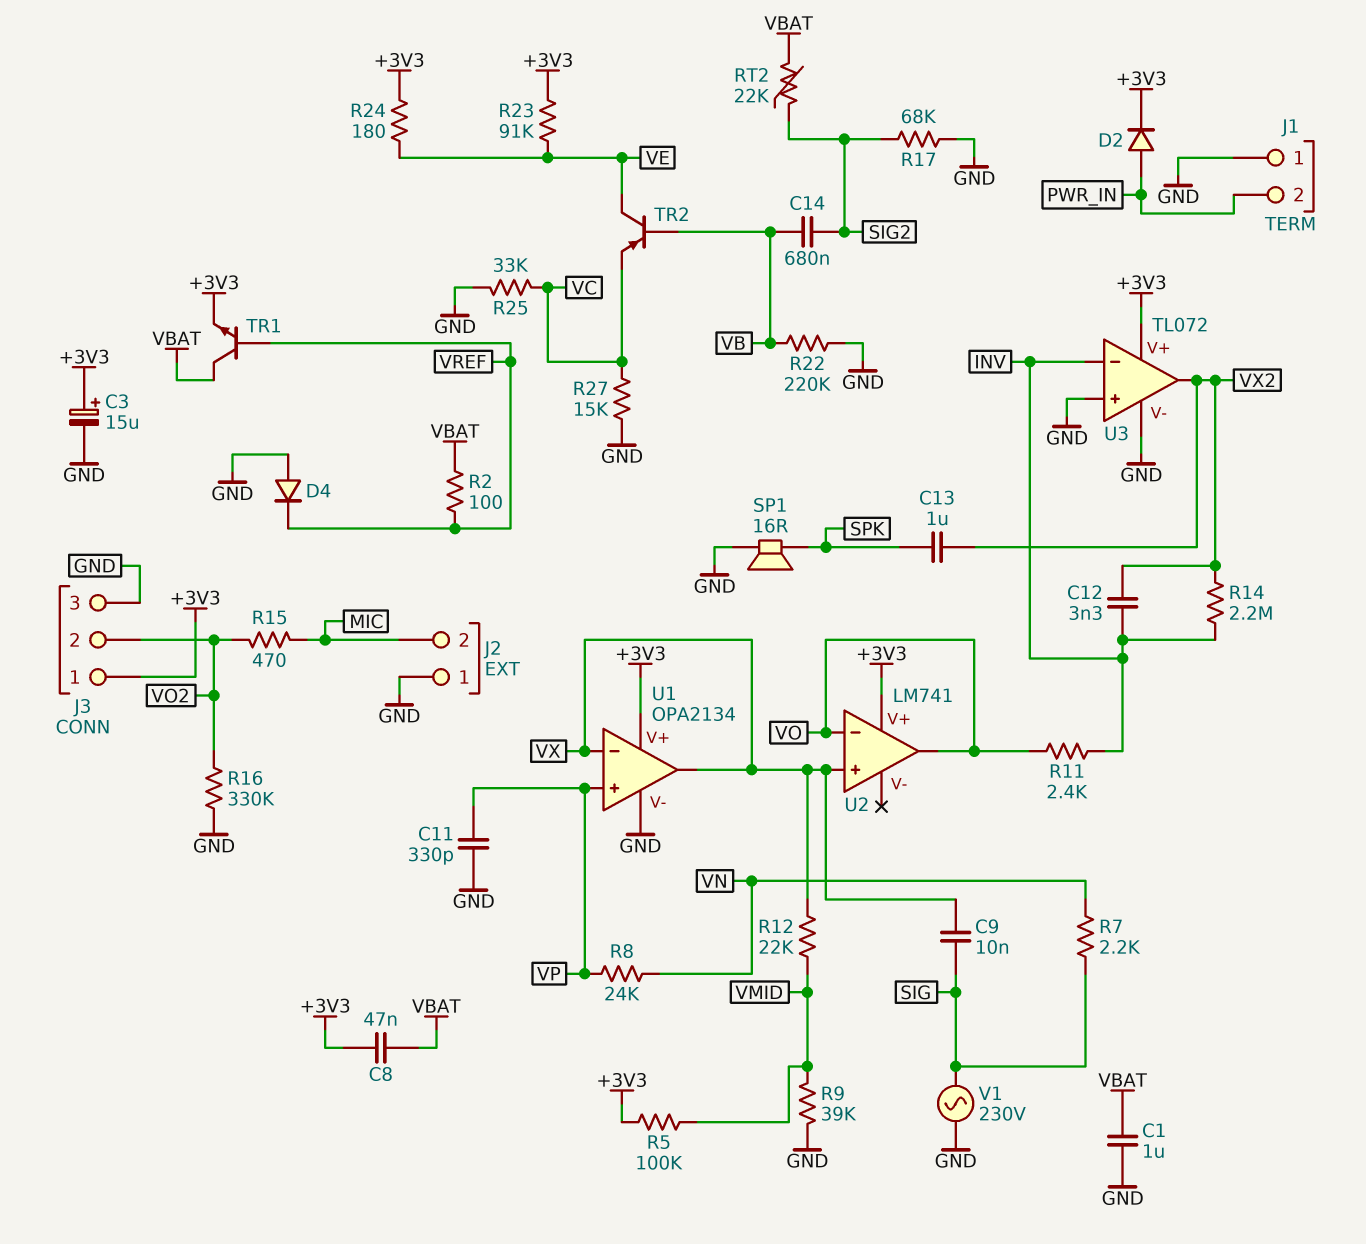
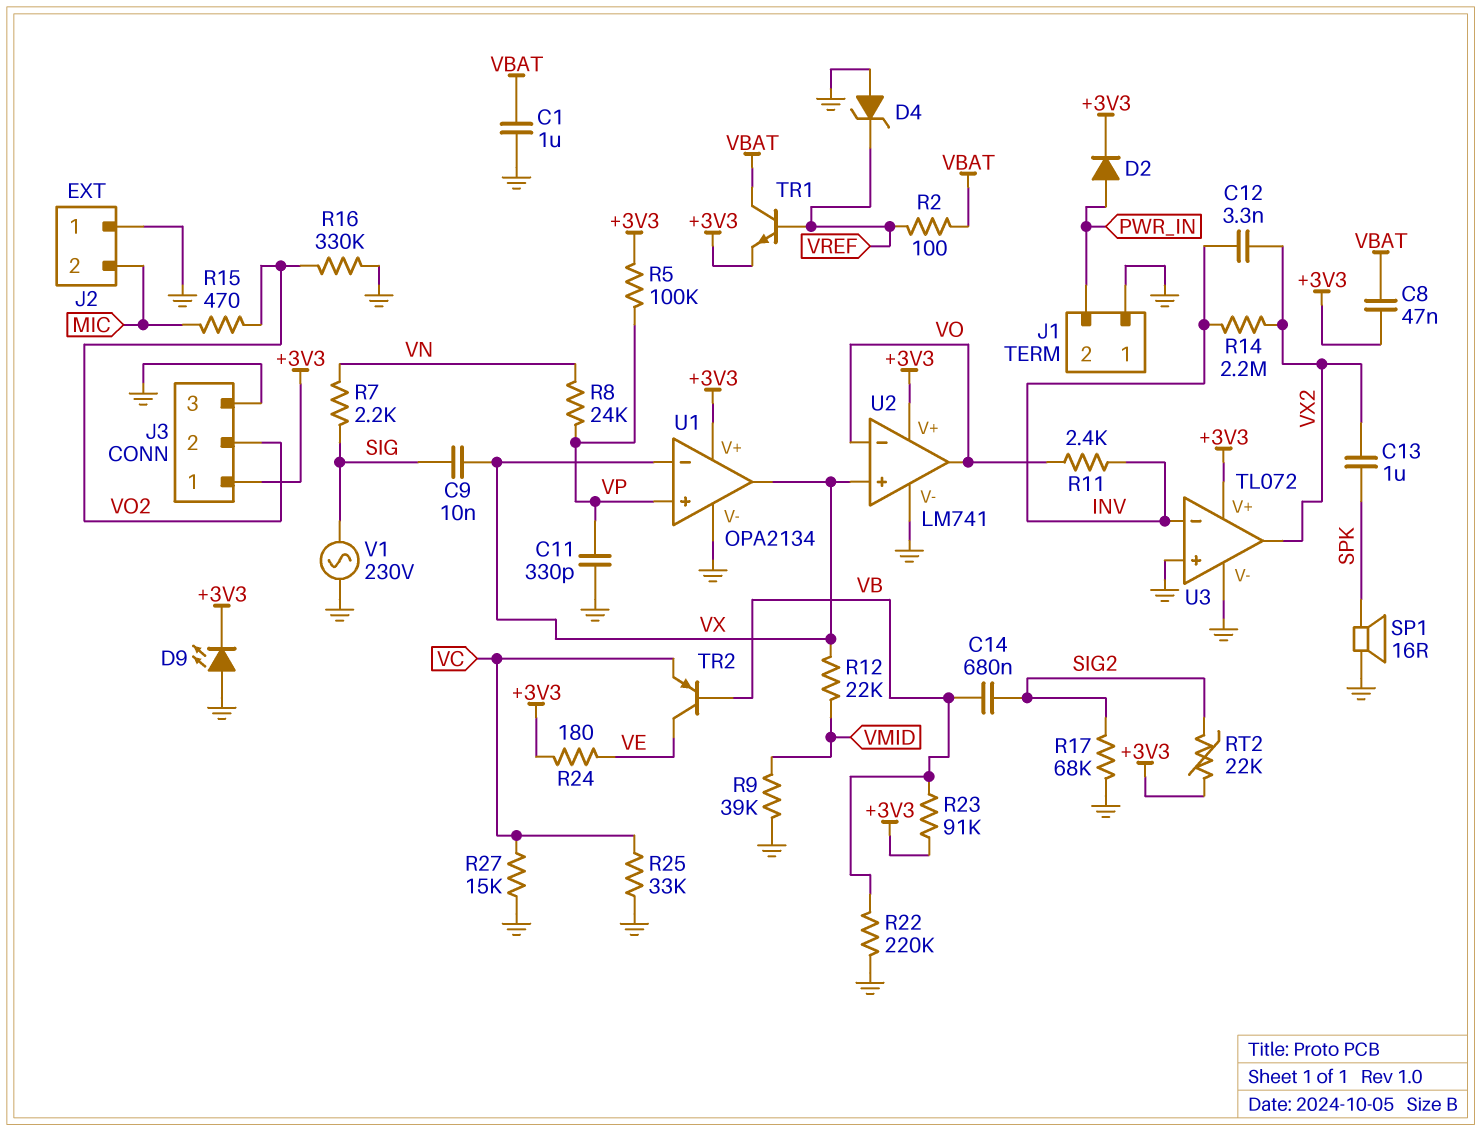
C3: 15uF (plus +3V3, minus GND) -> none
D4: diode (A GND, K VREF) -> zener (A GND, K VREF)
D9: none -> LED (A GND, K +3V3)
R5: 100k (+3V3, VMID) -> 100k (+3V3, VP)
R23: 91k (+3V3, VE) -> 91k (+3V3, VB)
RT2: 22k (SIG2, VBAT) -> 22k (+3V3, SIG2)
U2 pin V-: none -> GND

